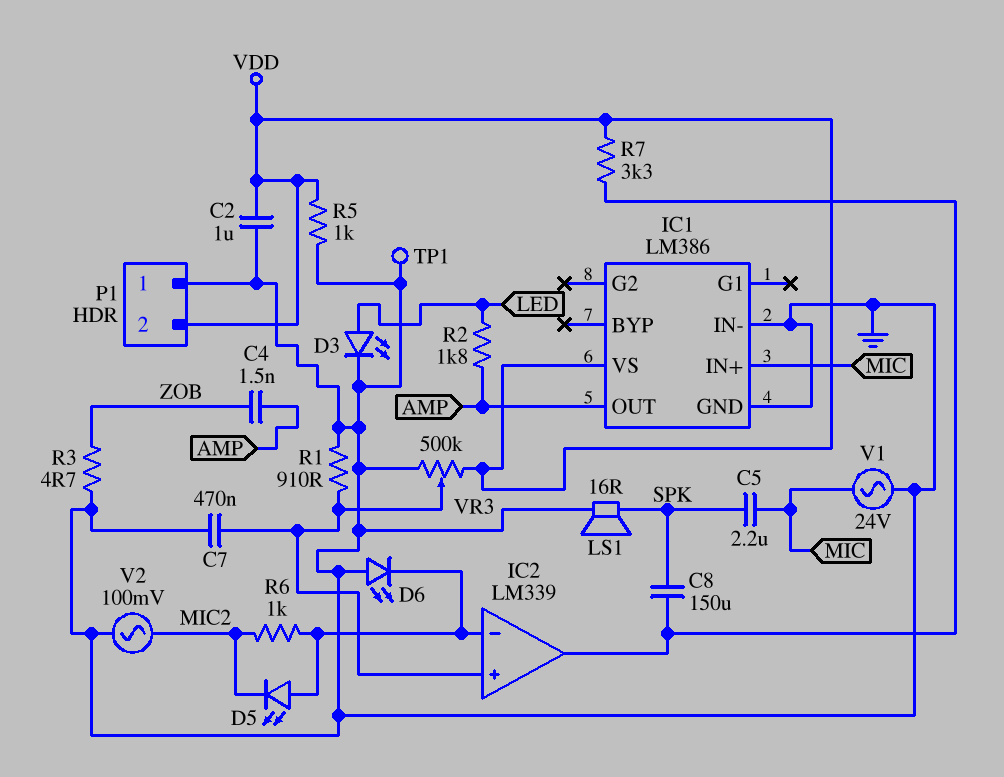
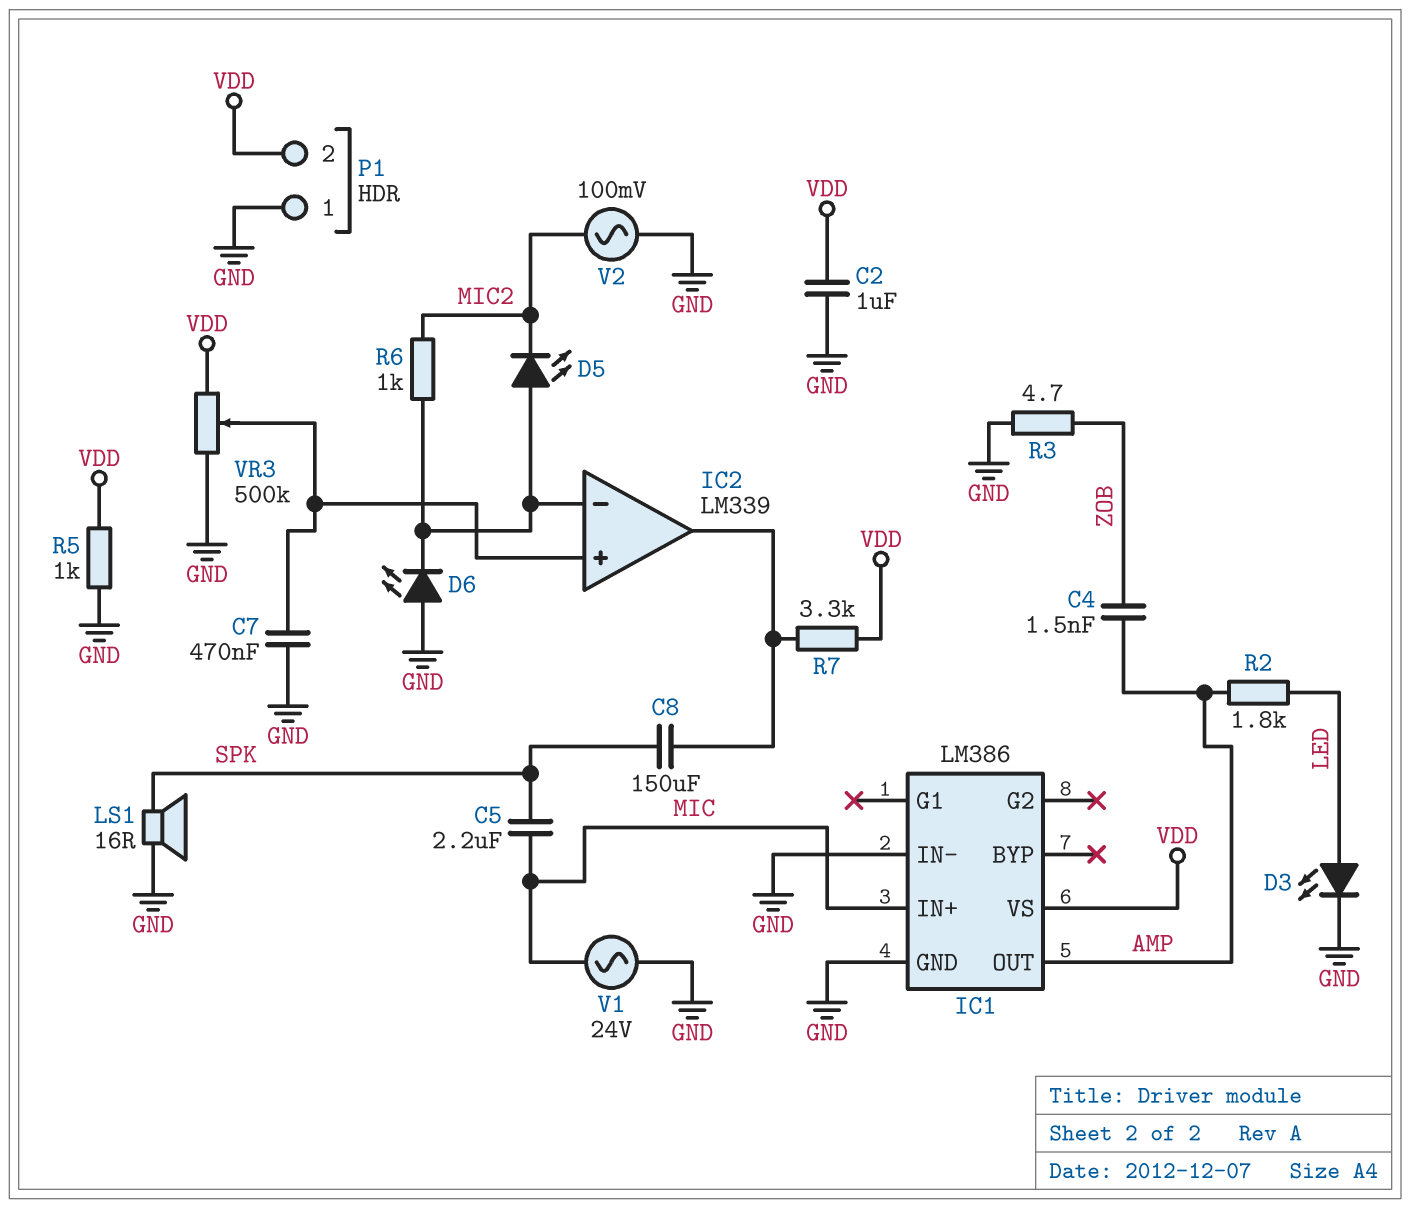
R1: 910 (GND, IC2/in+) -> none
TP1: test point (GND) -> none

